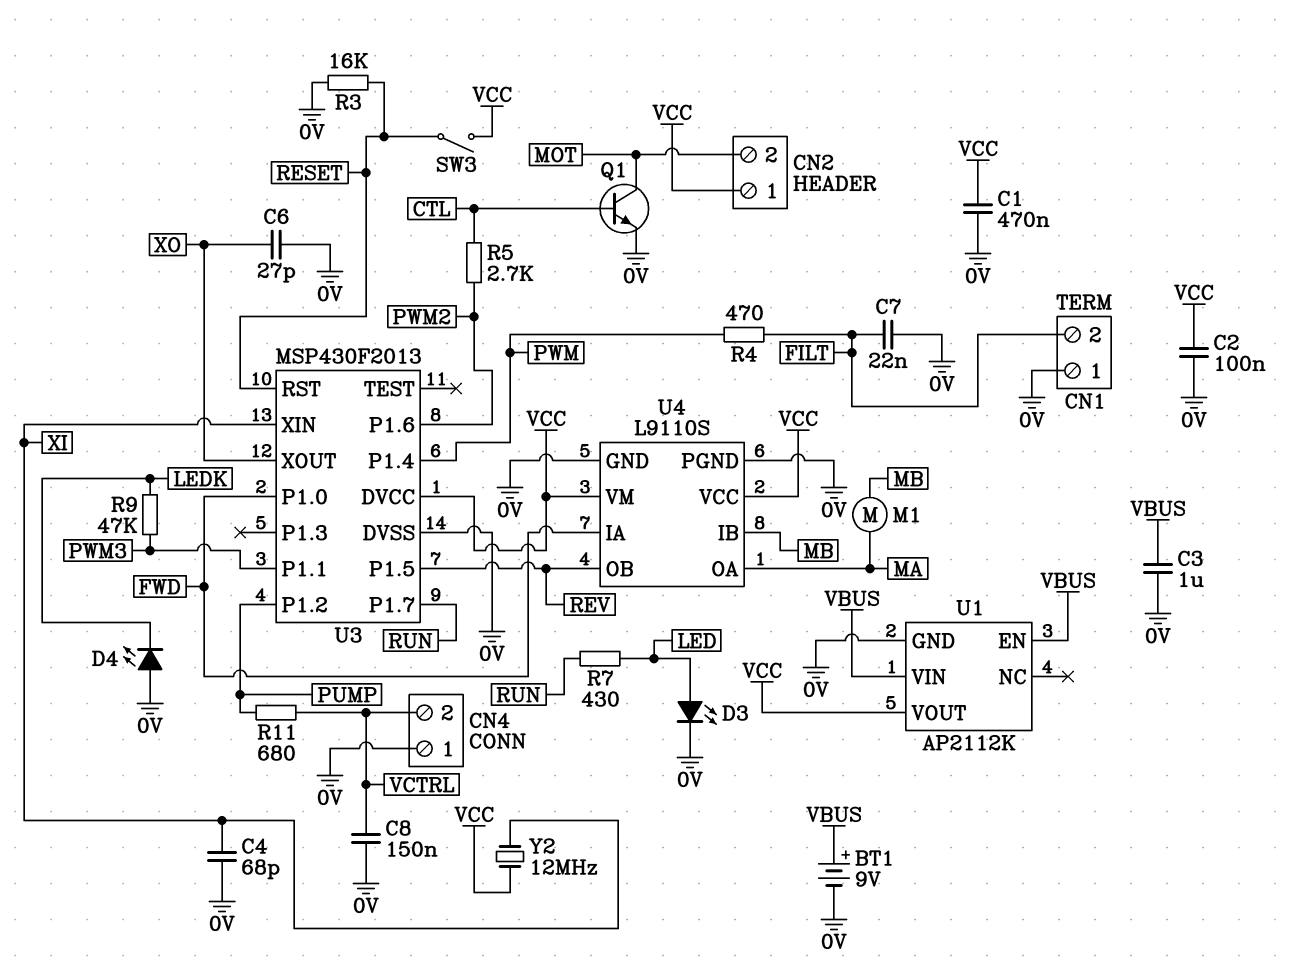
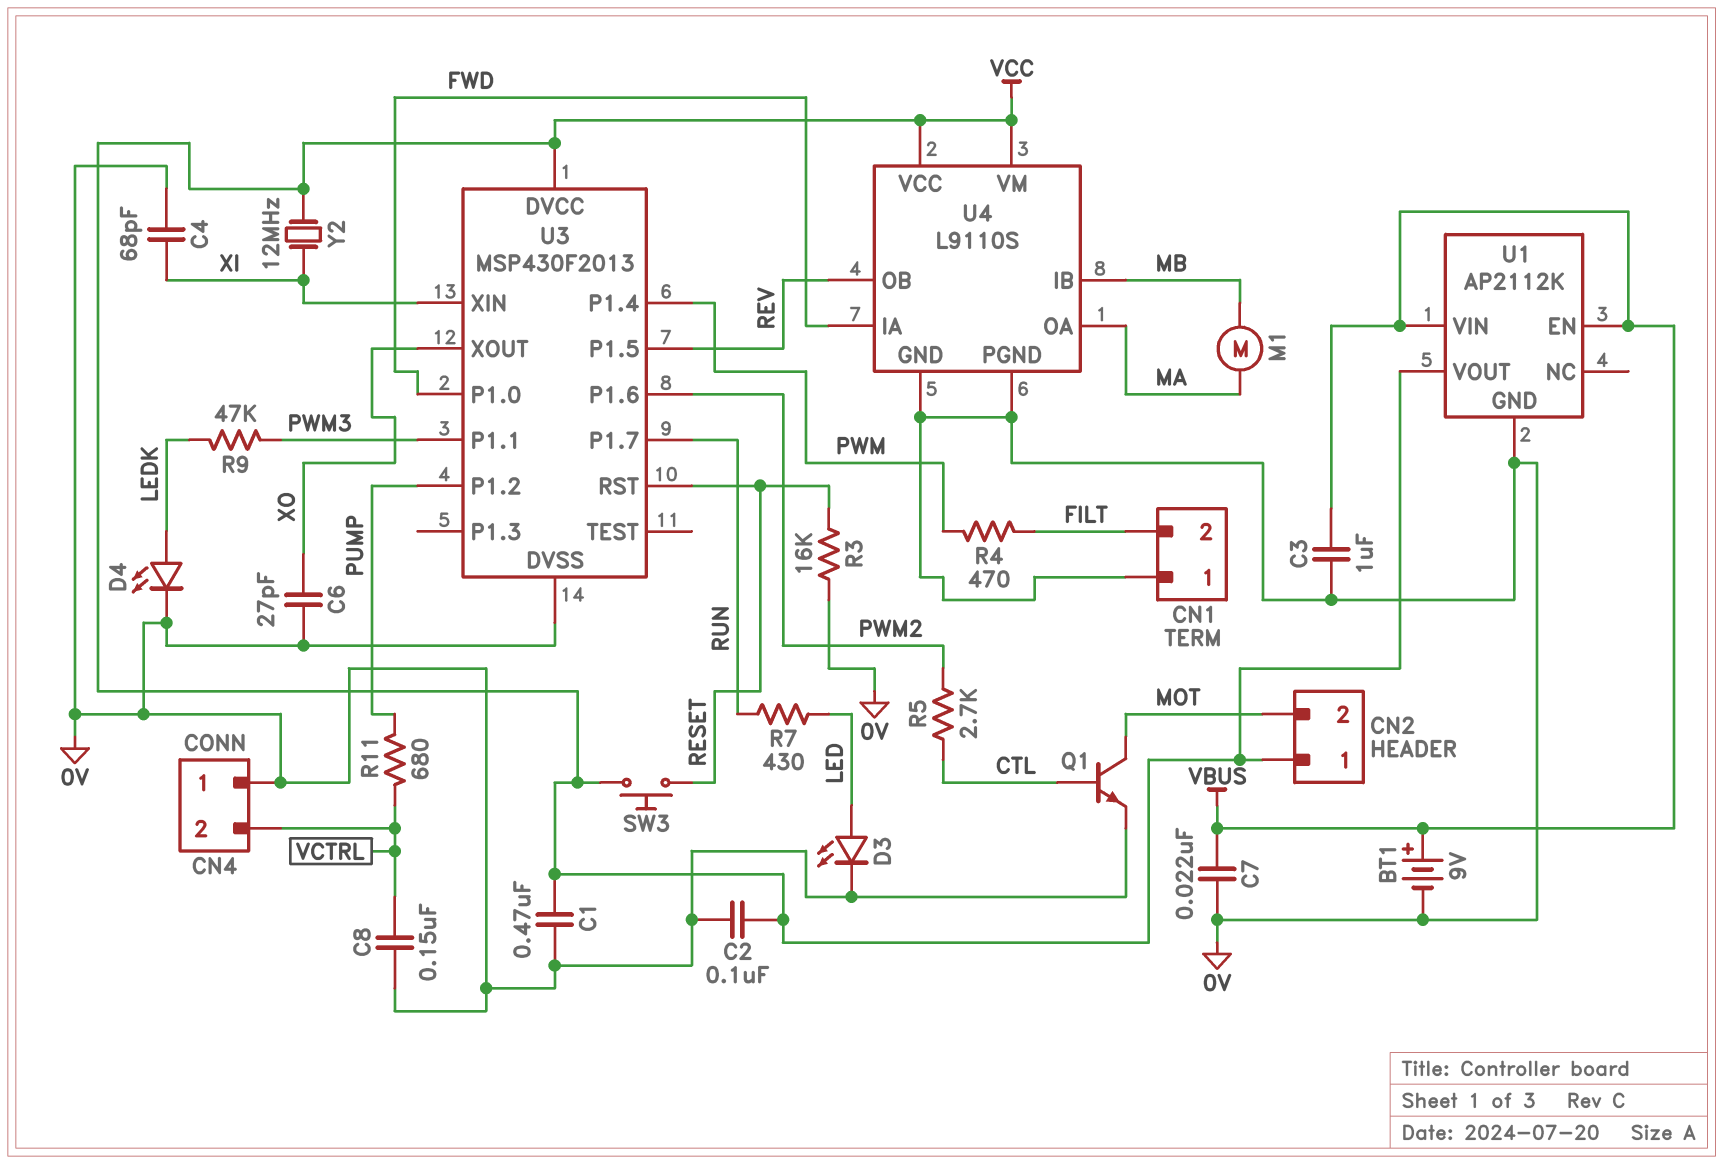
C7: 22nF (0V, FILT) -> 22nF (0V, VBUS)
D4: LED (A 0V, K LEDK) -> LED (A LEDK, K 0V)
SW3: switch (RESET, VCC) -> button (RESET, VCC)

